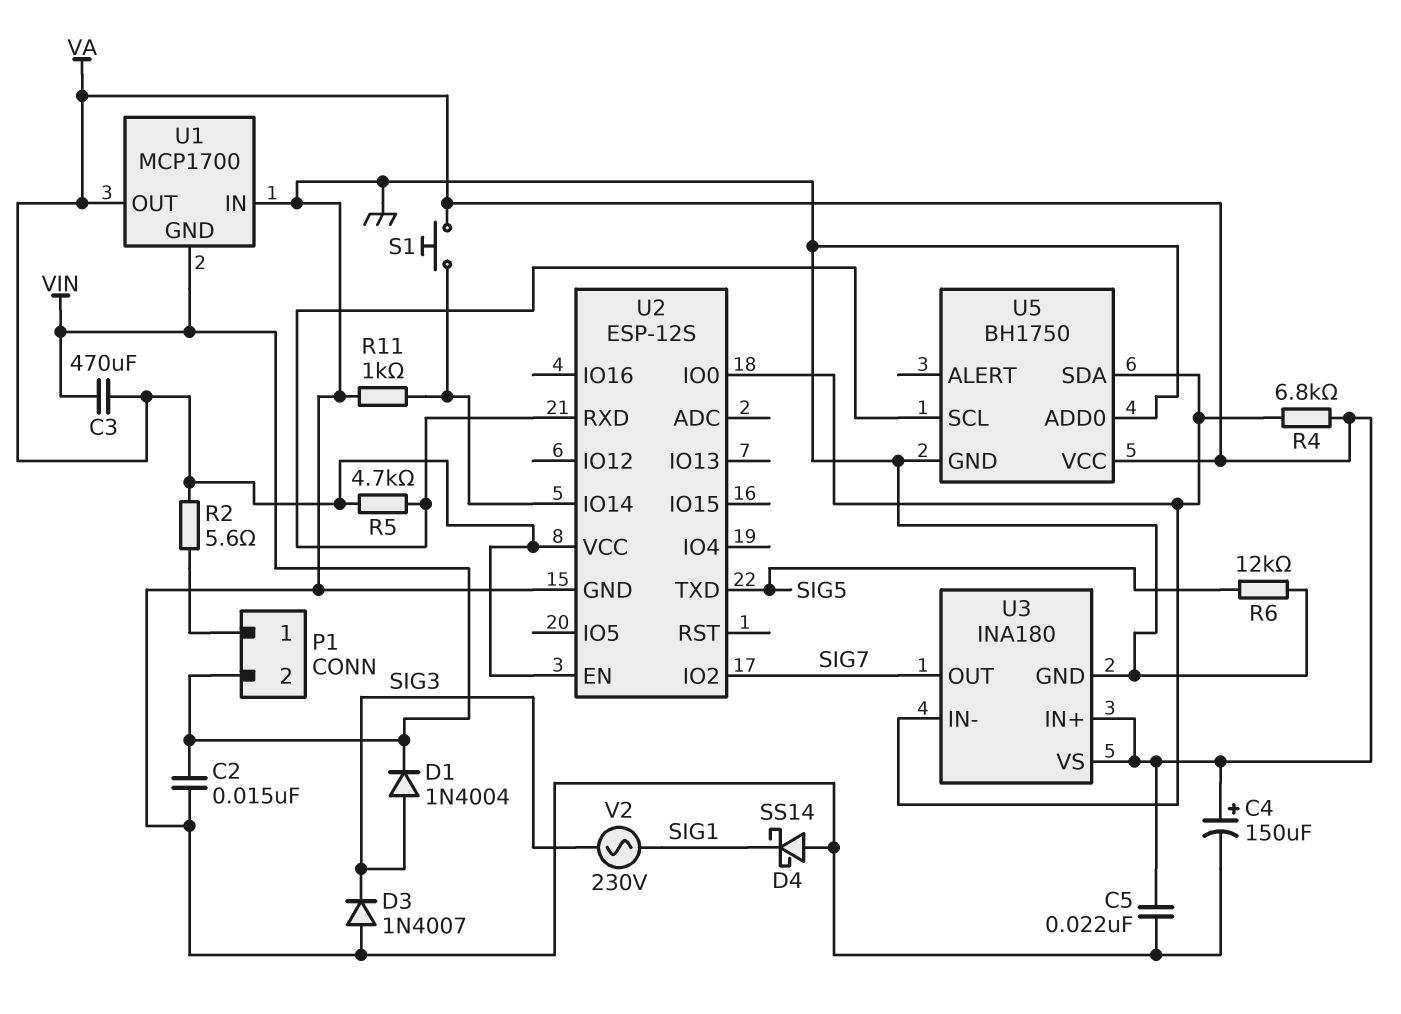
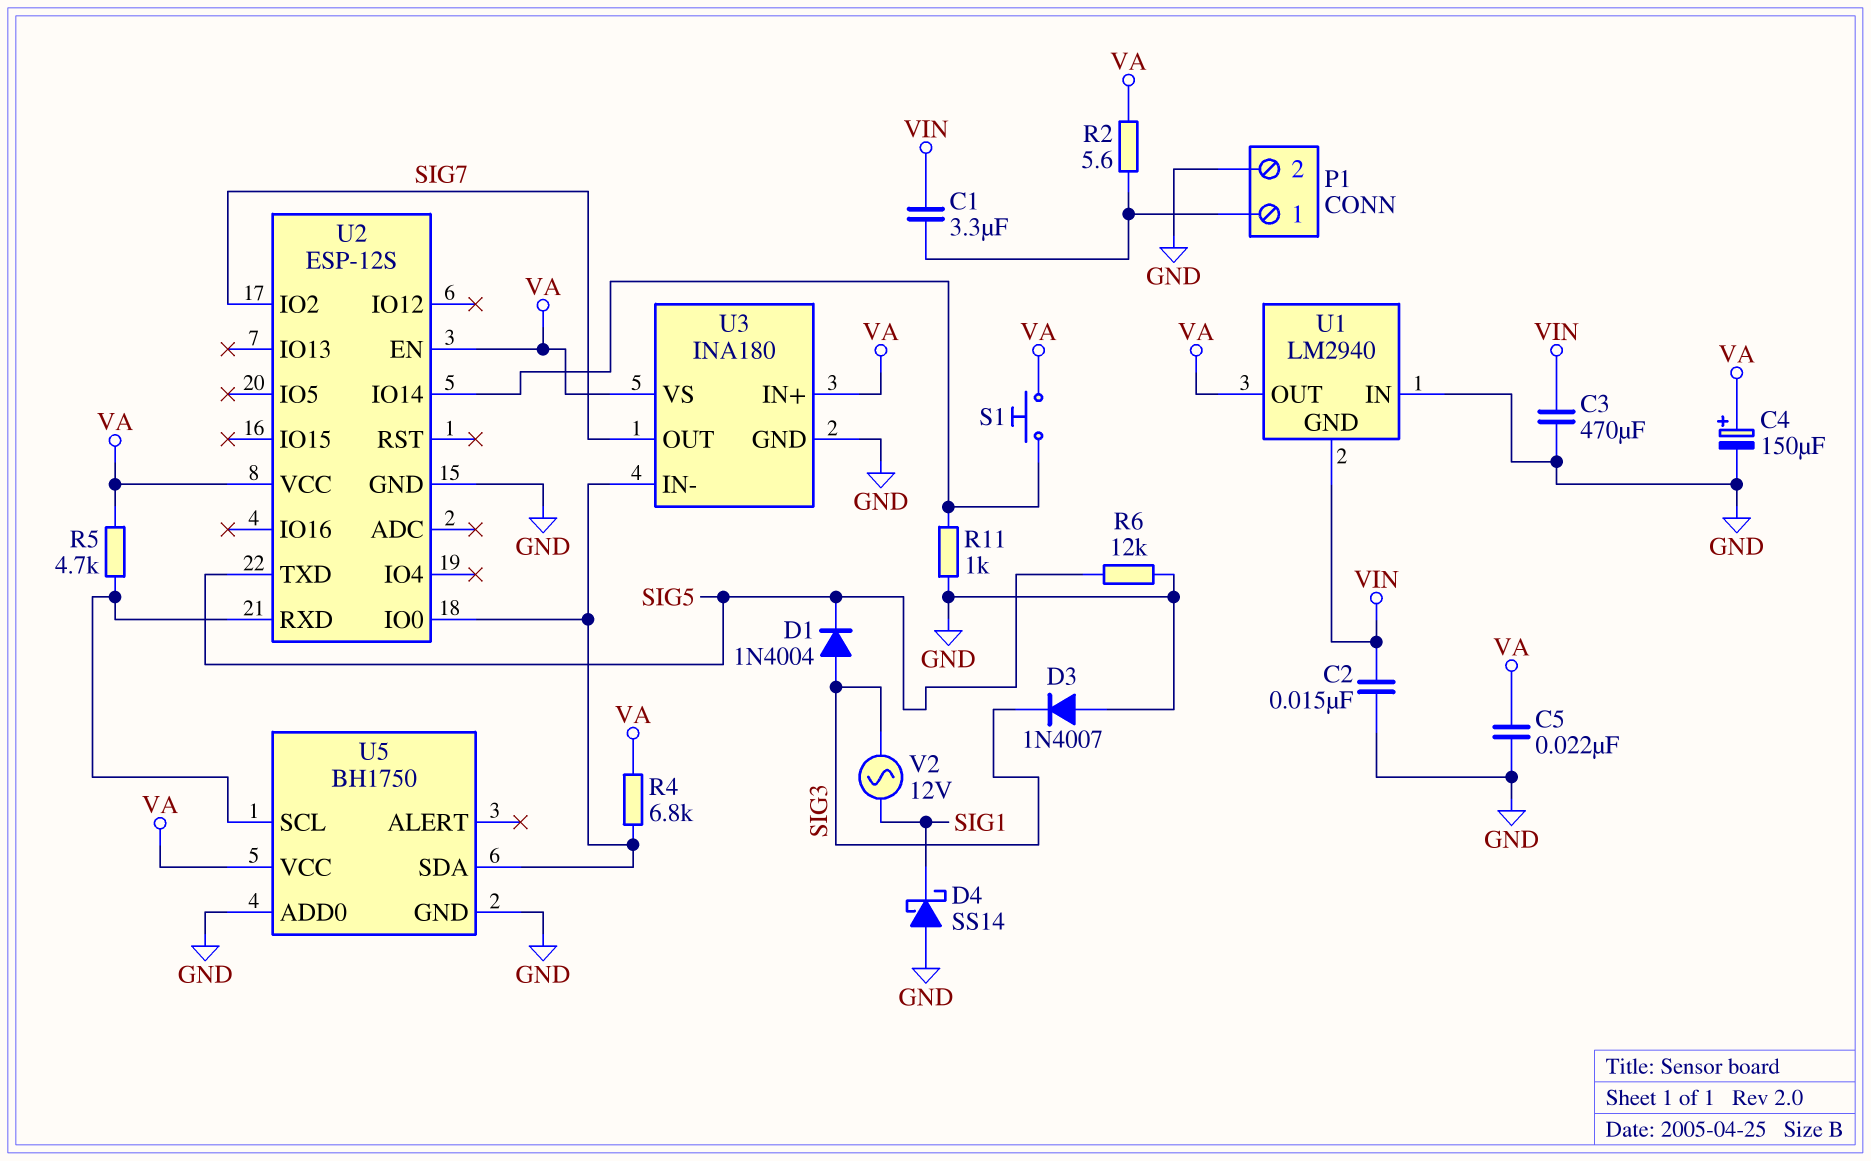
C1: none -> 3.3uF (P1/1, VIN)
C3: 470uF (VA, VIN) -> 470uF (GND, VIN)
D1: diode 1N4004 (A SIG3, K VIN) -> diode 1N4004 (A SIG3, K SIG5)
P1 pin 2: VIN -> GND
U1: MCP1700 -> LM2940
V2: AC 230V (SIG1, SIG3) -> AC 12V (SIG1, SIG3)

